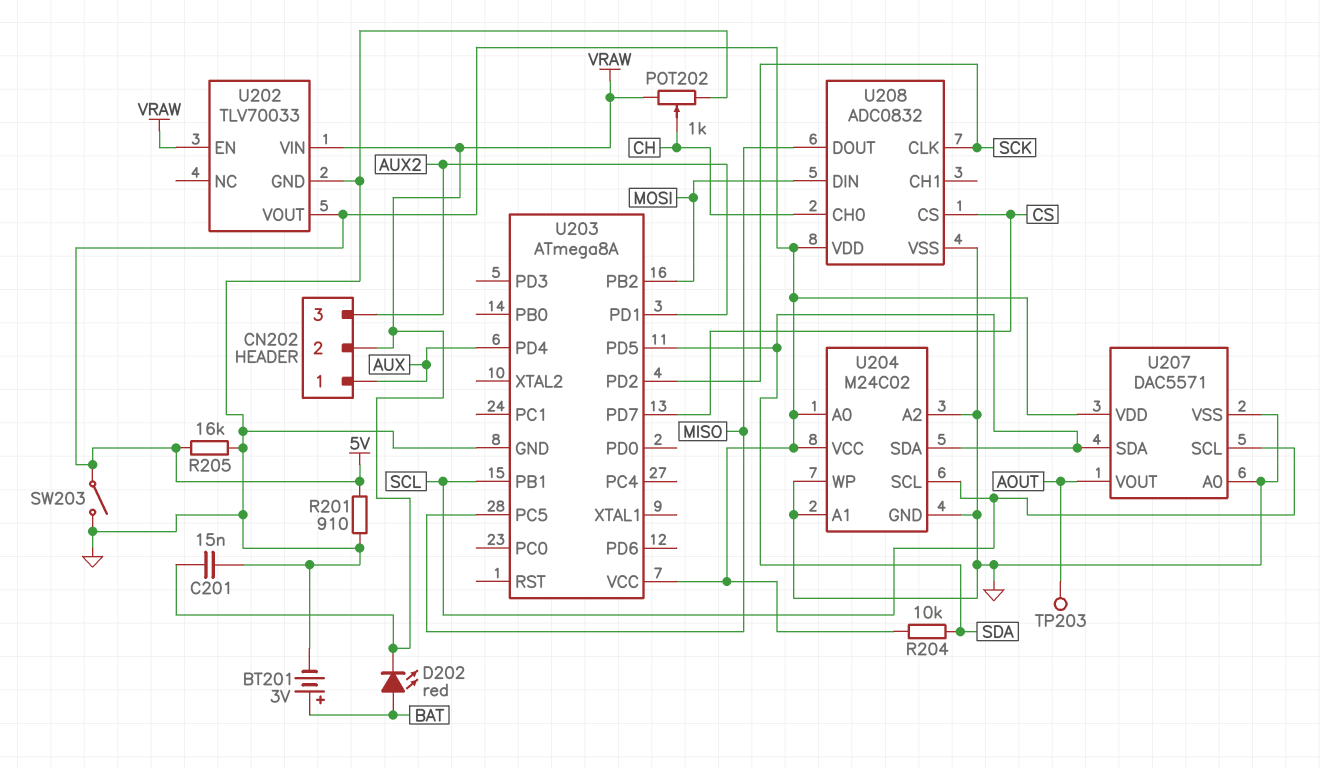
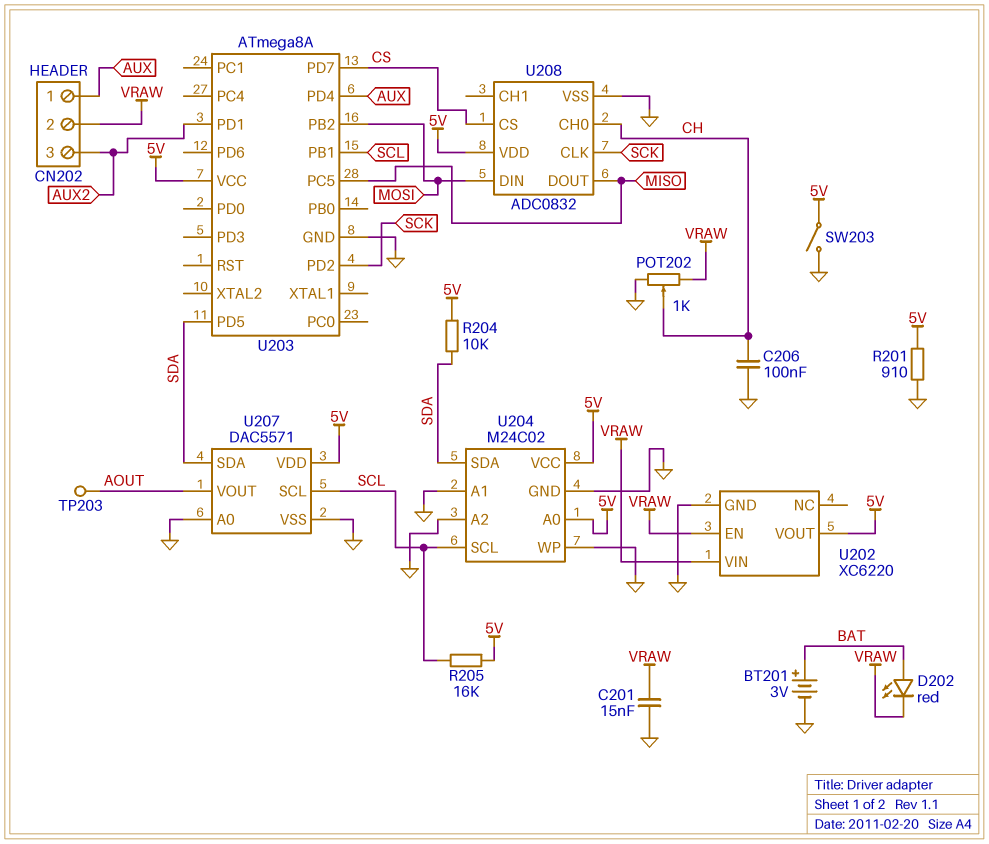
C206: none -> 100nF (CH, GND)
R205: 16k (5V, GND) -> 16k (5V, SCL)
U202: TLV70033 -> XC6220

